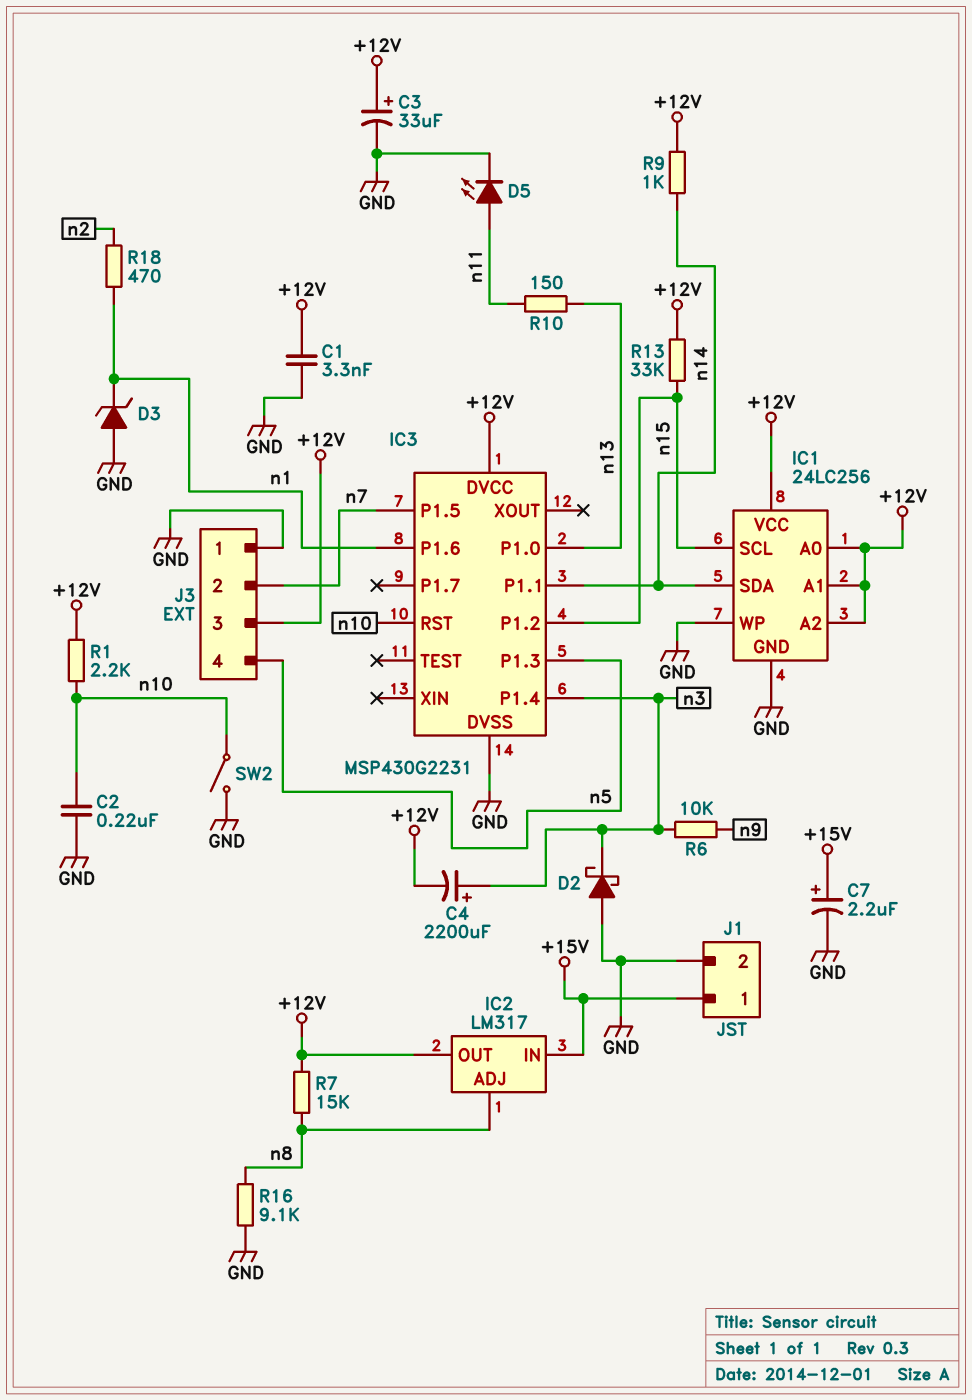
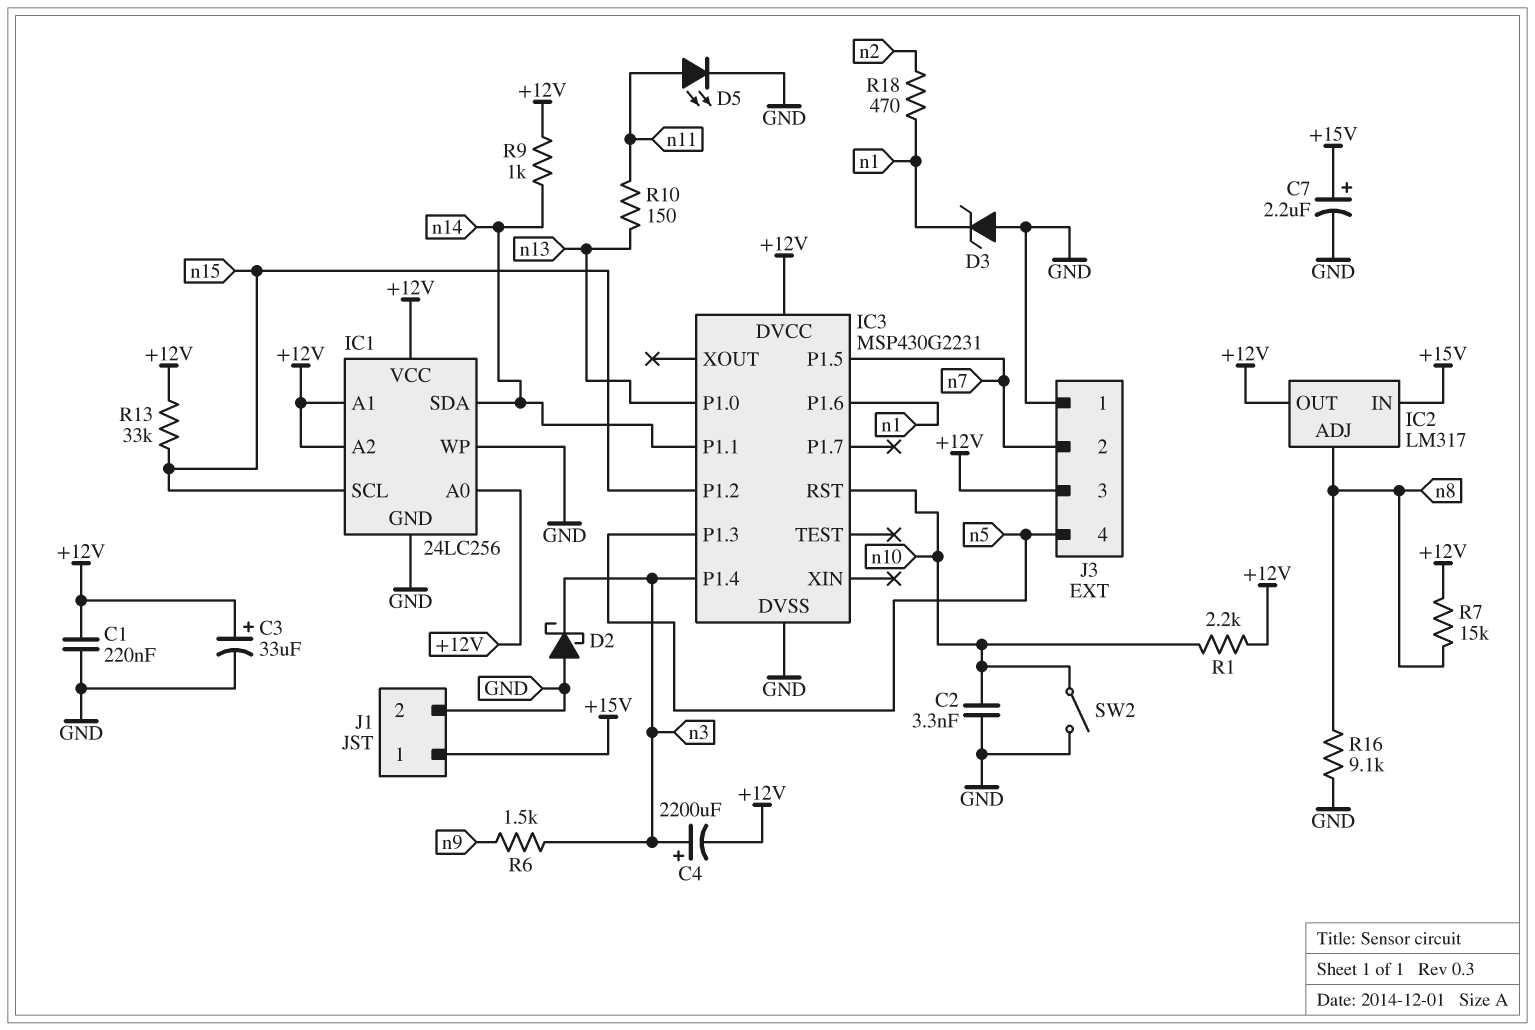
C1: 3.3nF (+12V, GND) -> 220nF (+12V, GND)
C2: 220nF (GND, n10) -> 3.3nF (GND, n10)
R6: 10k (n3, n9) -> 1.5k (n3, n9)

